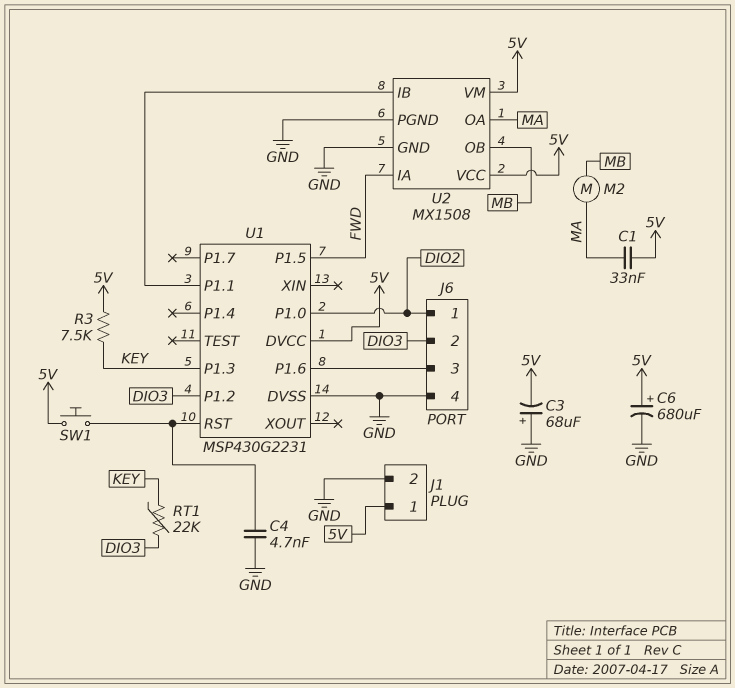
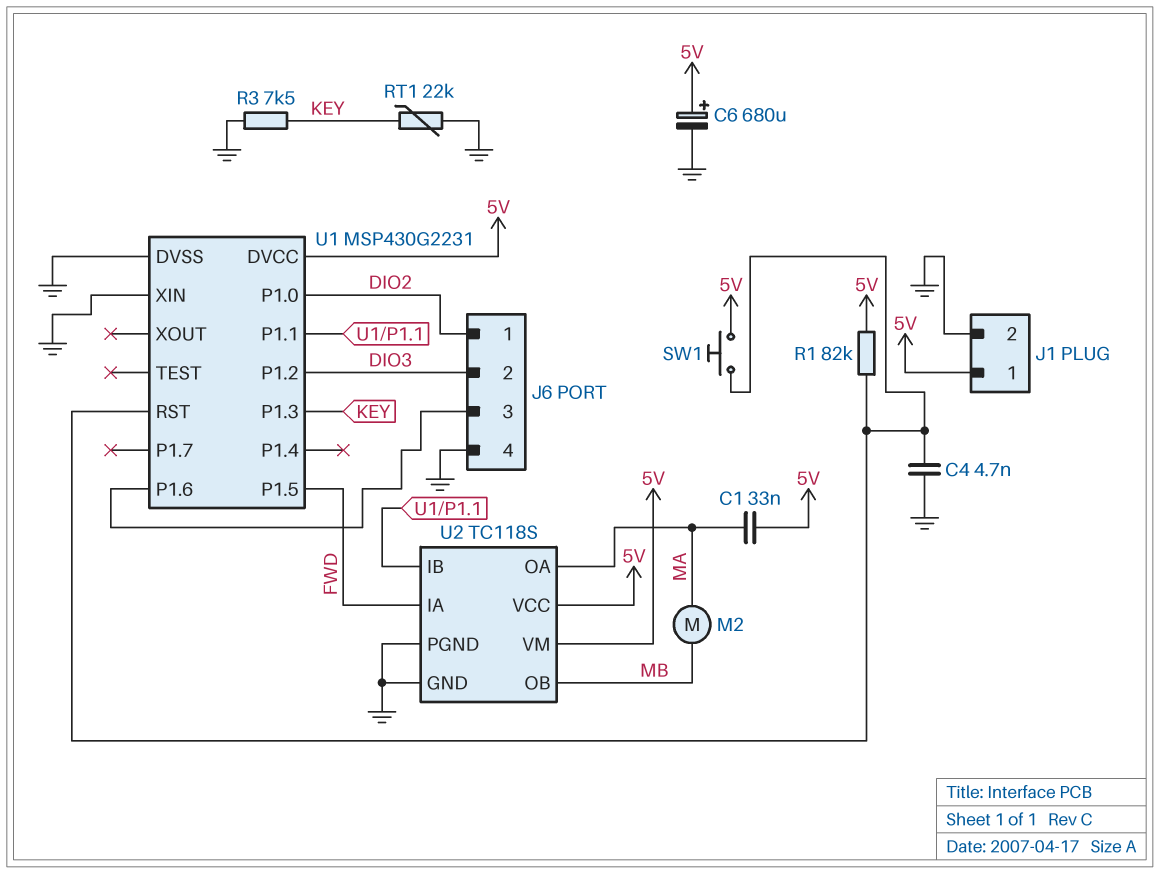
C3: 68uF (plus GND, minus 5V) -> none
R1: none -> 82k (5V, U1/RST)
R3: 7.5k (5V, KEY) -> 7.5k (GND, KEY)
RT1: 22k (DIO3, KEY) -> 22k (GND, KEY)
U1 pin XIN: none -> GND
U2: MX1508 -> TC118S

